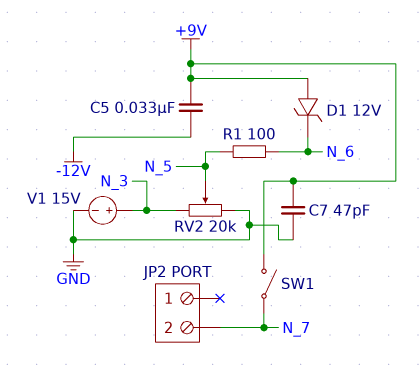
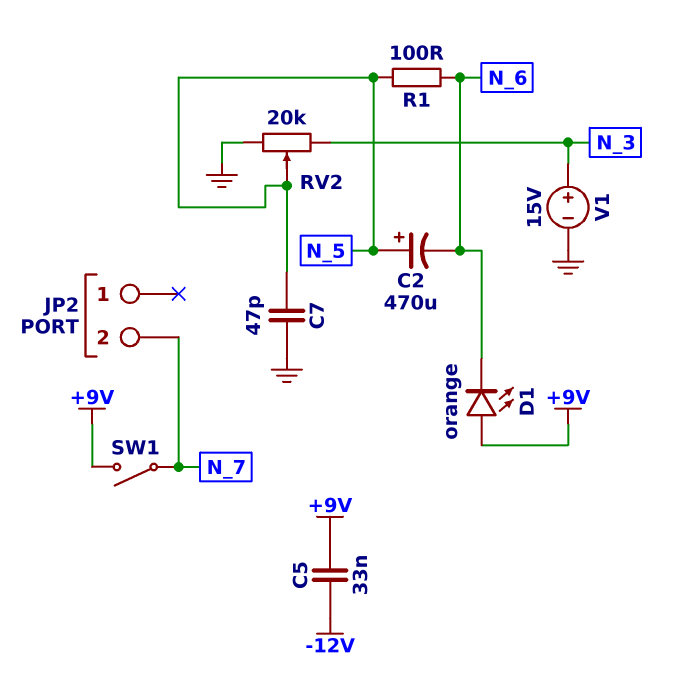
C2: none -> 470uF (plus N_5, minus N_6)
C7: 47pF (+9V, GND) -> 47pF (GND, N_5)
D1: zener 12V (A +9V, K N_6) -> LED orange (A +9V, K N_6)

